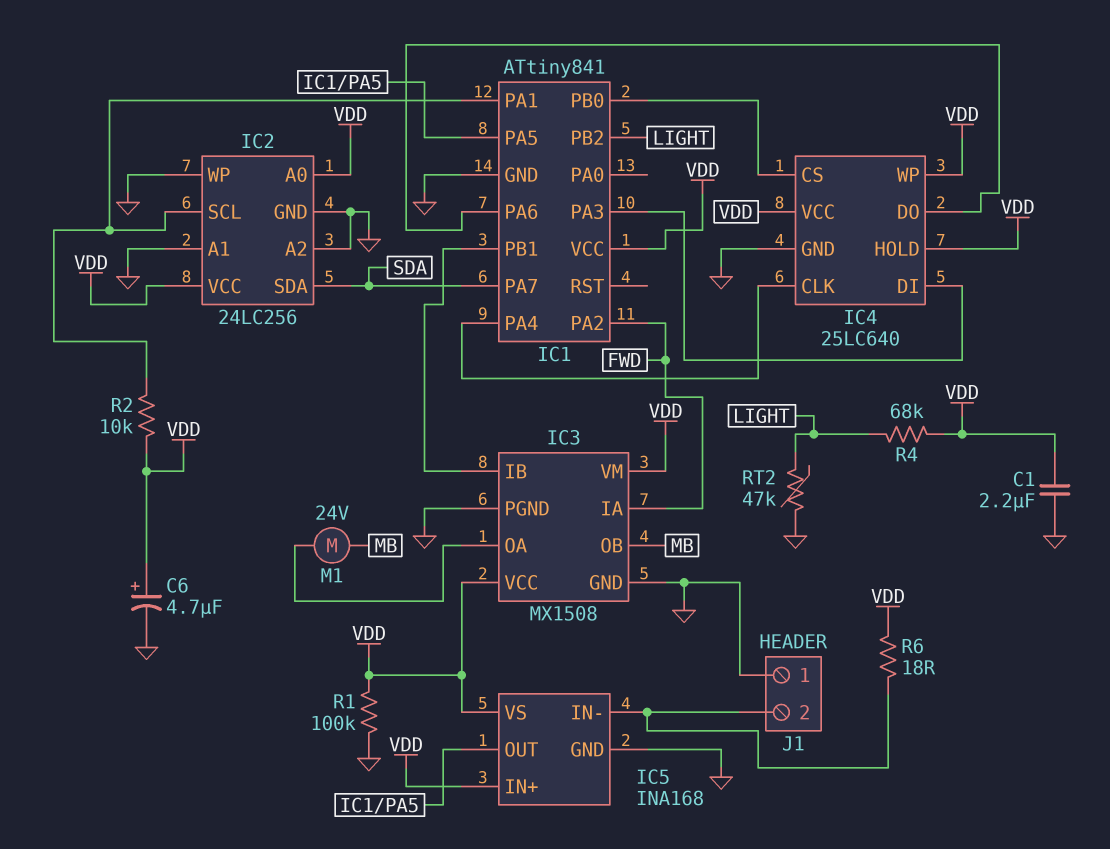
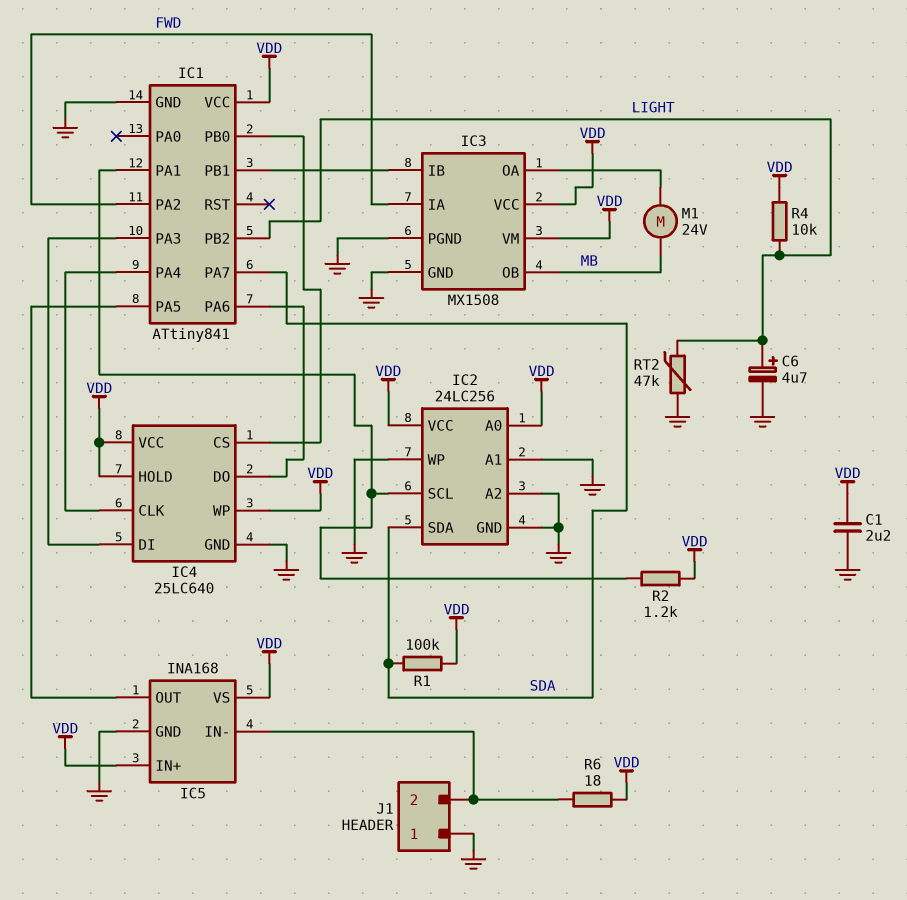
C6: 4.7uF (plus VDD, minus GND) -> 4.7uF (plus LIGHT, minus GND)
R1: 100k (GND, VDD) -> 100k (SDA, VDD)
R2: 10k (IC1/PA1, VDD) -> 1.2k (IC1/PA1, VDD)
R4: 68k (LIGHT, VDD) -> 10k (LIGHT, VDD)

